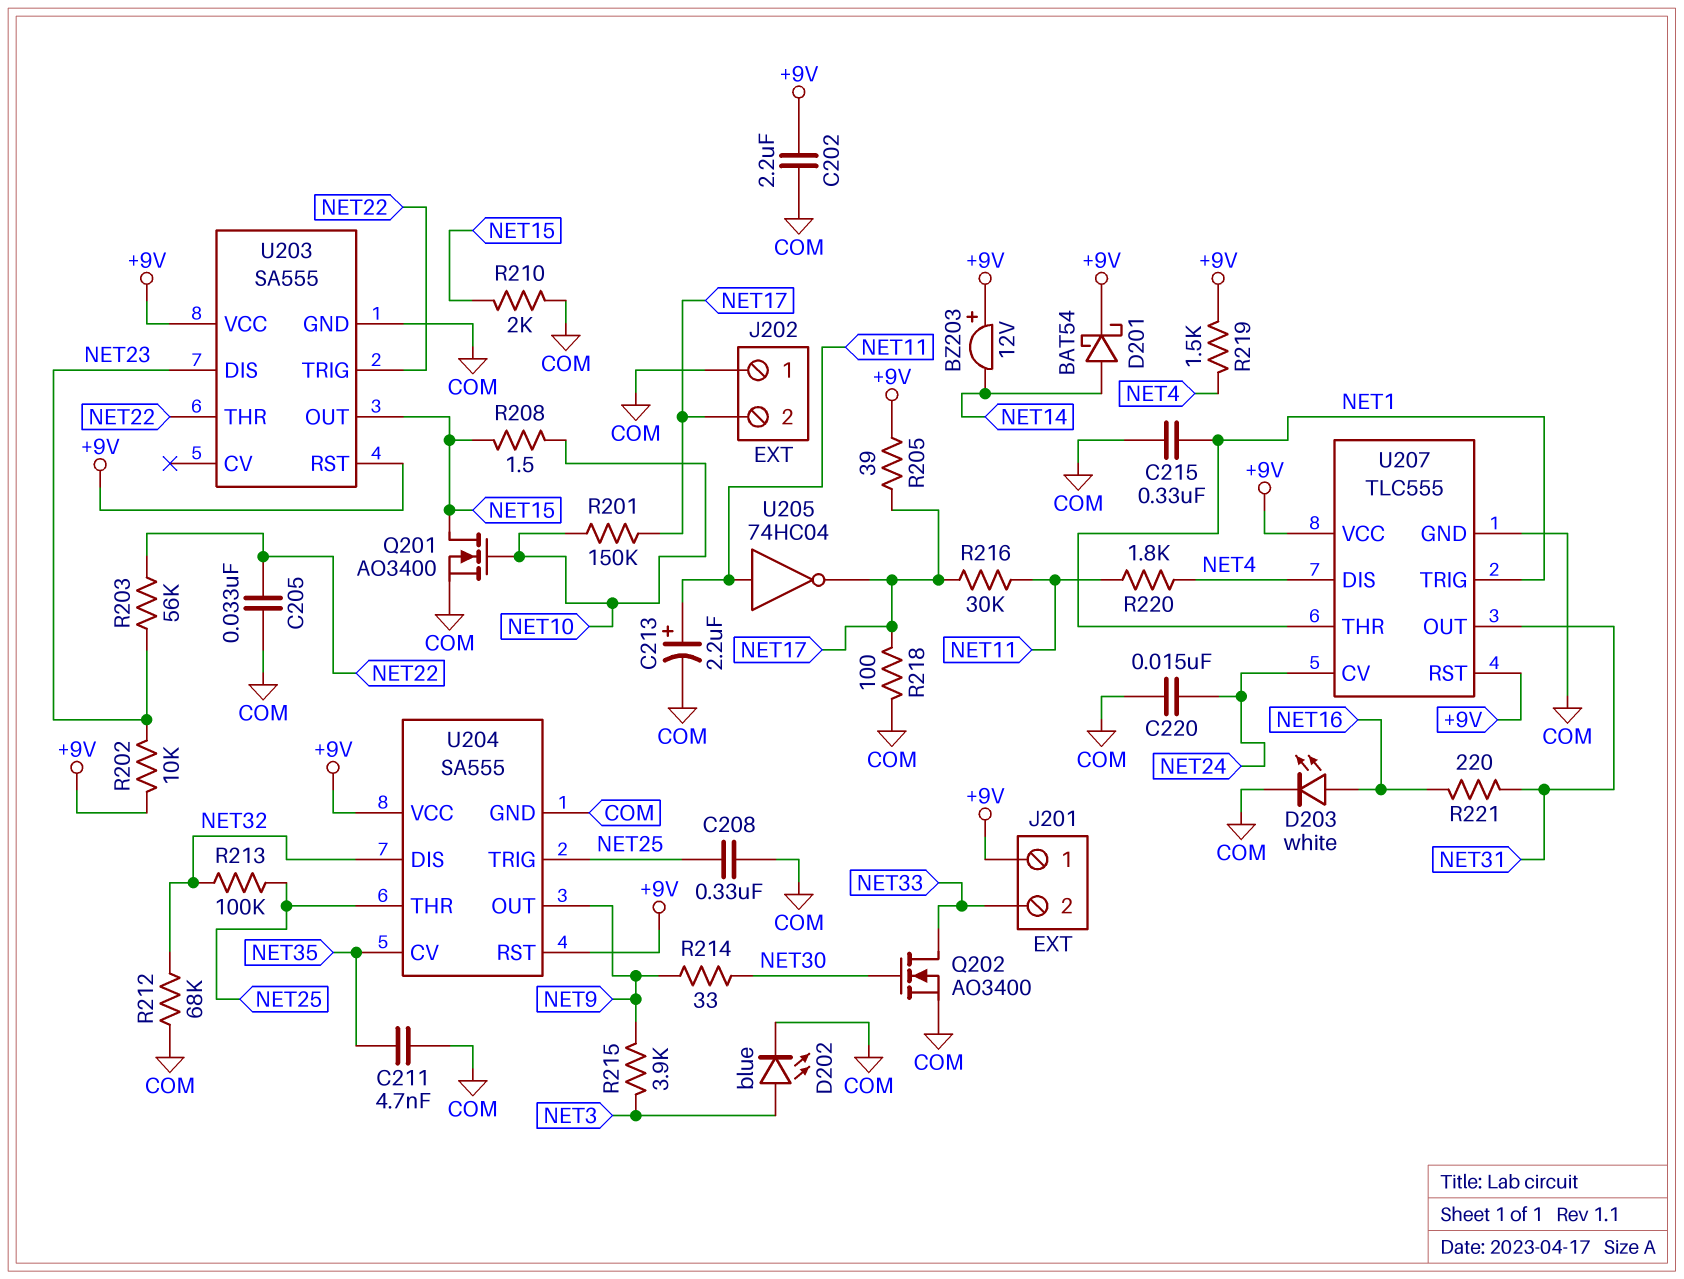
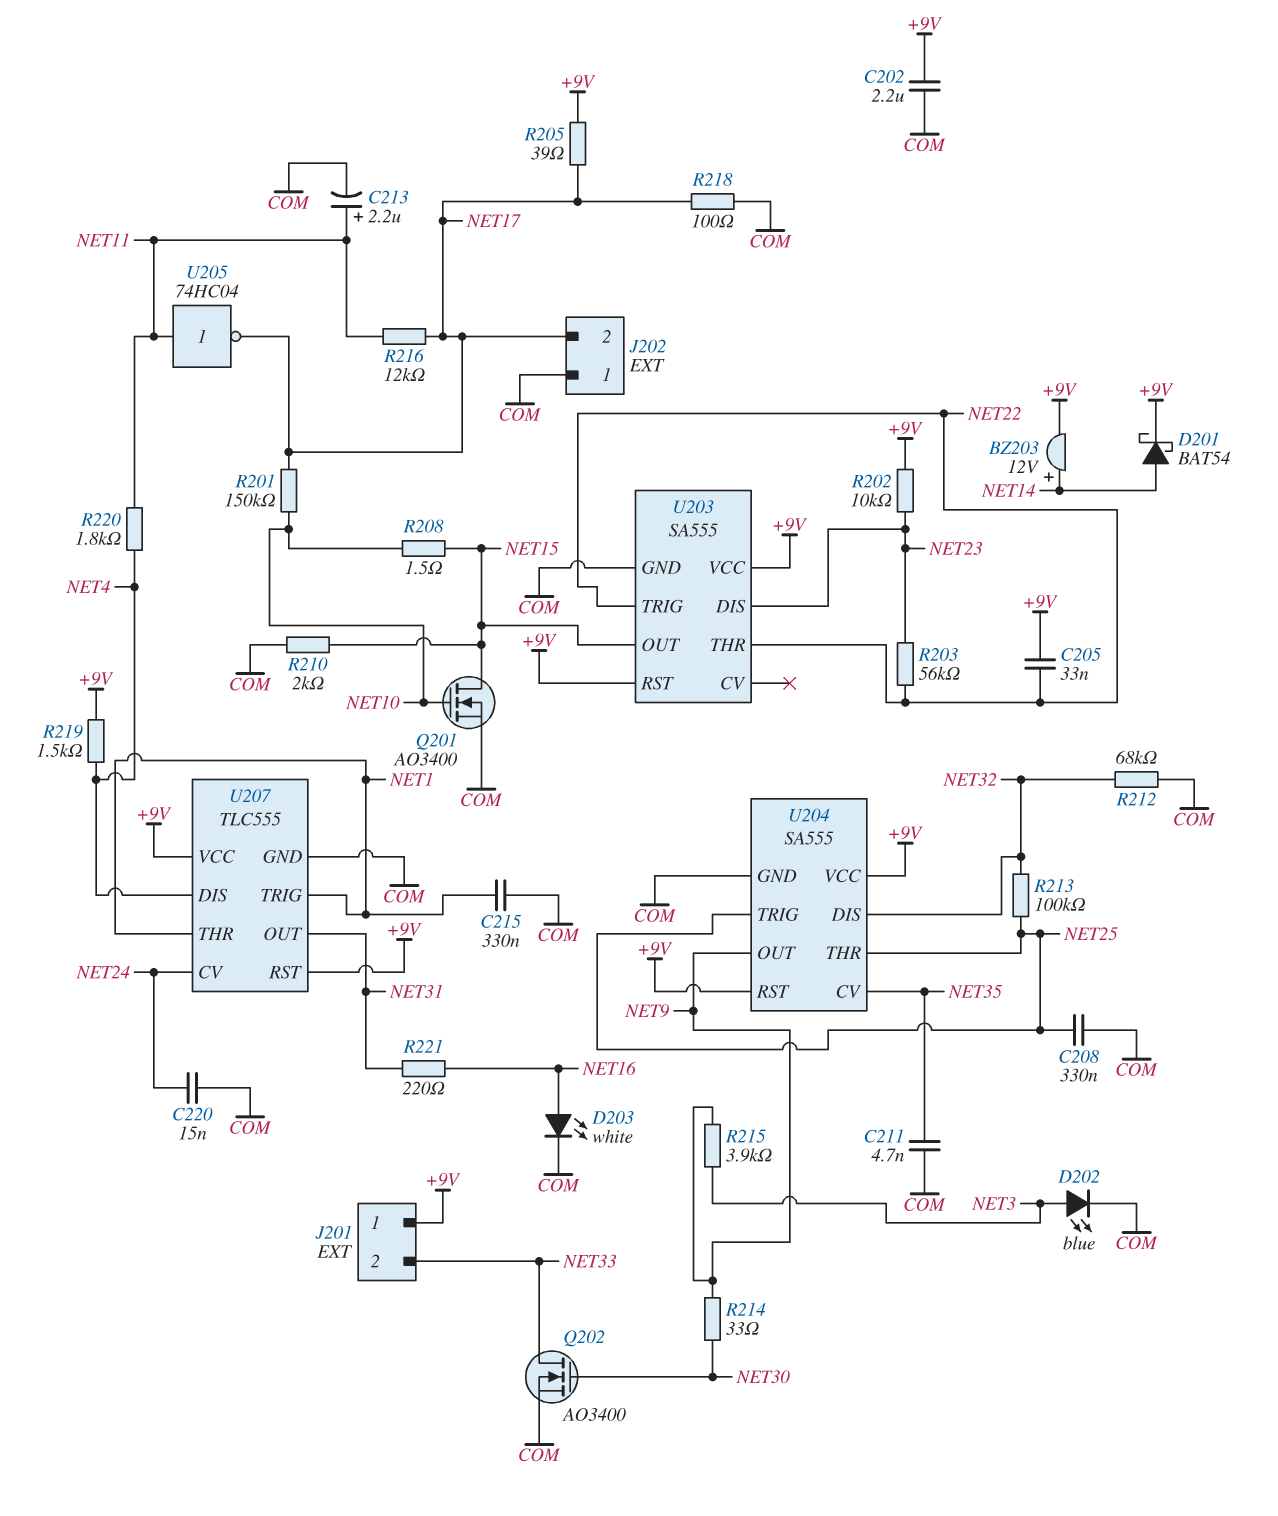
BZ203: buzzer 12V (plus +9V, minus NET14) -> buzzer 12V (plus NET14, minus +9V)
C205: 33nF (COM, NET22) -> 33nF (+9V, NET22)
R216: 30k (NET11, NET17) -> 12k (NET11, NET17)

